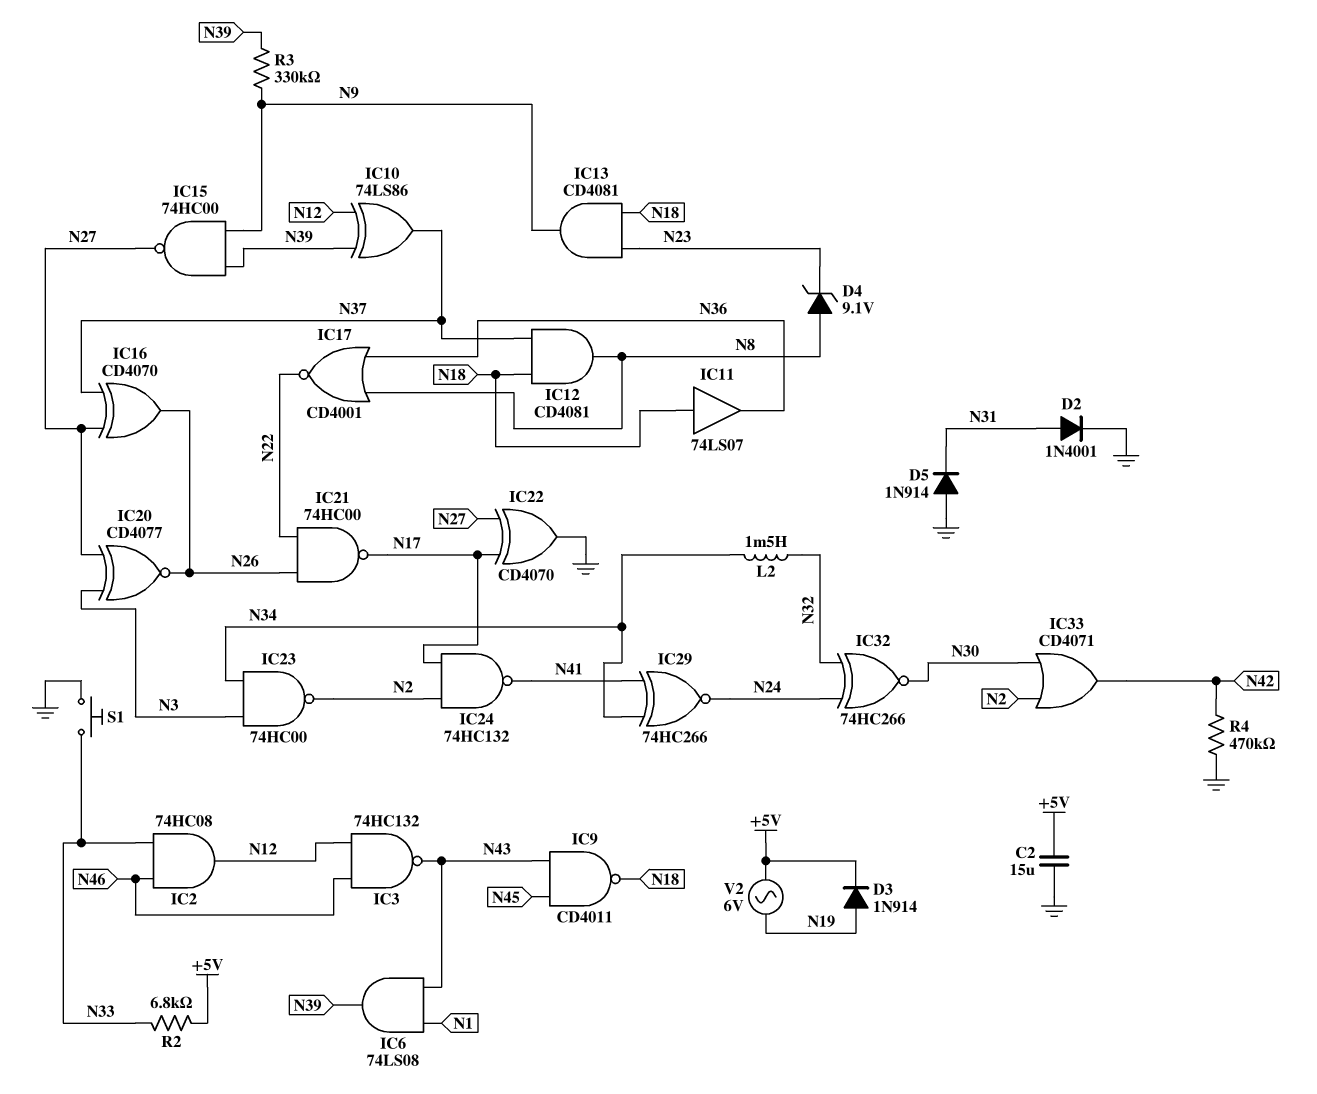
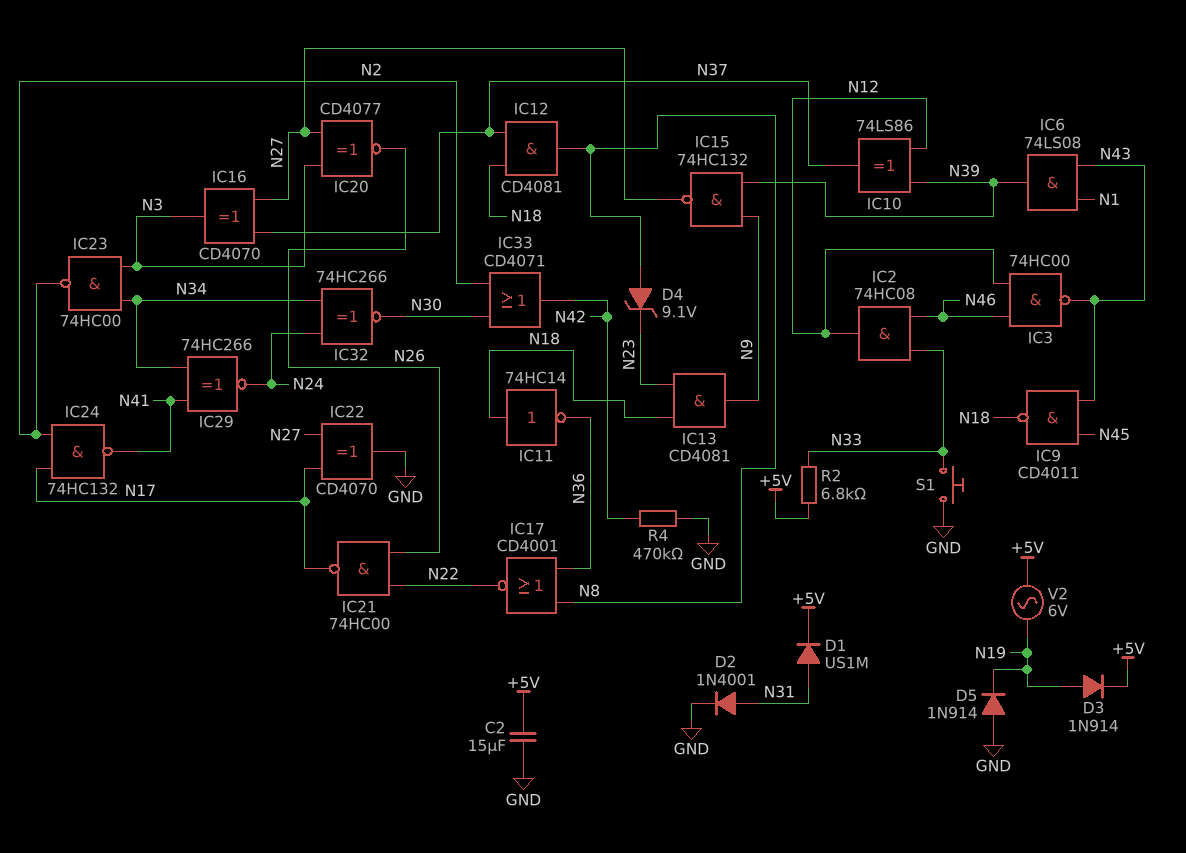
D1: none -> diode US1M (A N31, K +5V)
D5: diode 1N914 (A GND, K N31) -> diode 1N914 (A GND, K N19)
IC3: NAND 74HC132 (in N12, in N46, out N43) -> NAND 74HC00 (in N12, in N46, out N43)
IC11: buffer 74LS07 (in N18, out N36) -> NOT 74HC14 (in N18, out N36)
IC15: NAND 74HC00 (in N9, in N39, out N27) -> NAND 74HC132 (in N9, in N39, out N27)
IC16: XOR CD4070 (in N27, in N37, out N26) -> XOR CD4070 (in N27, in N37, out N3)
IC32: XNOR 74HC266 (in N24, in N32, out N30) -> XNOR 74HC266 (in N24, in N34, out N30)
L2: 1.5mH (N32, N34) -> none
R3: 330k (N9, N39) -> none

